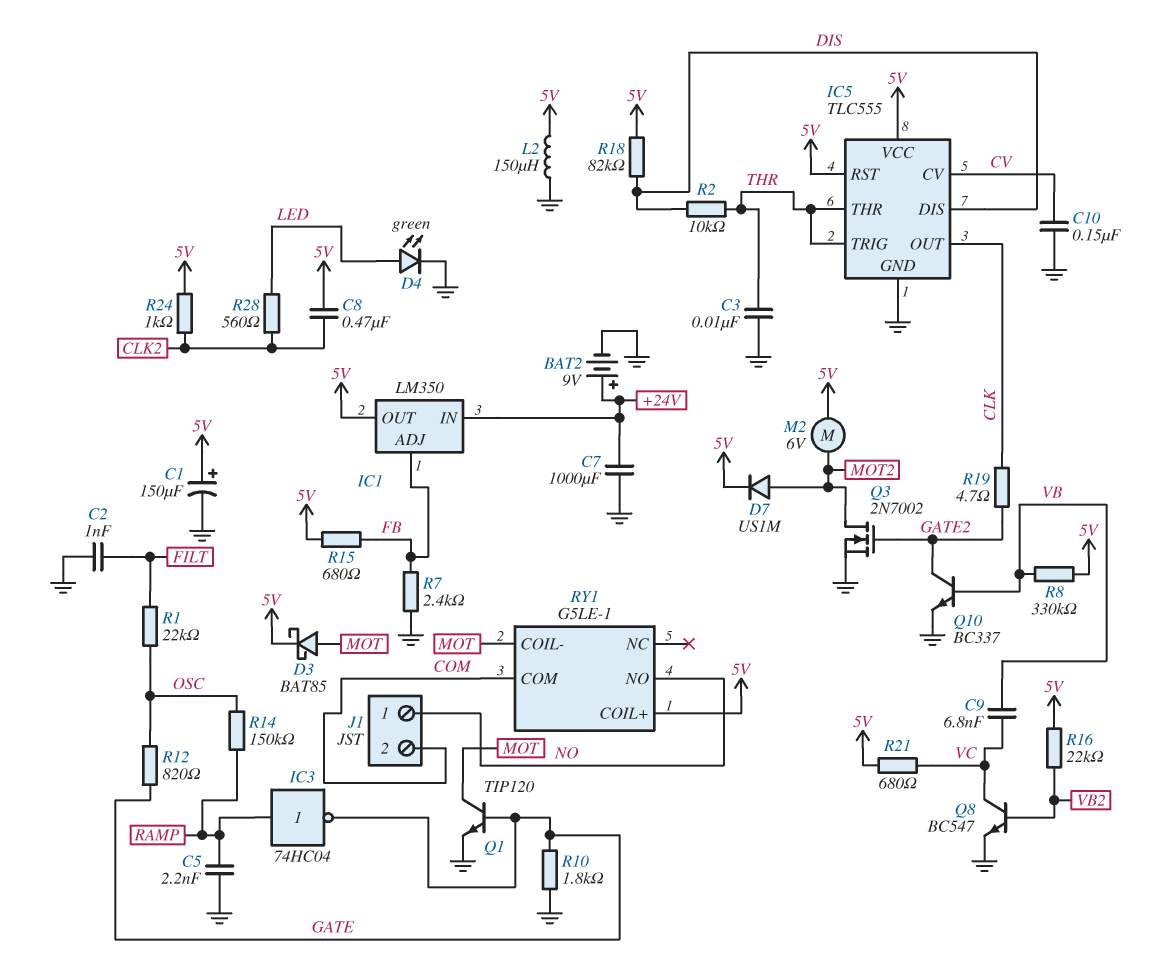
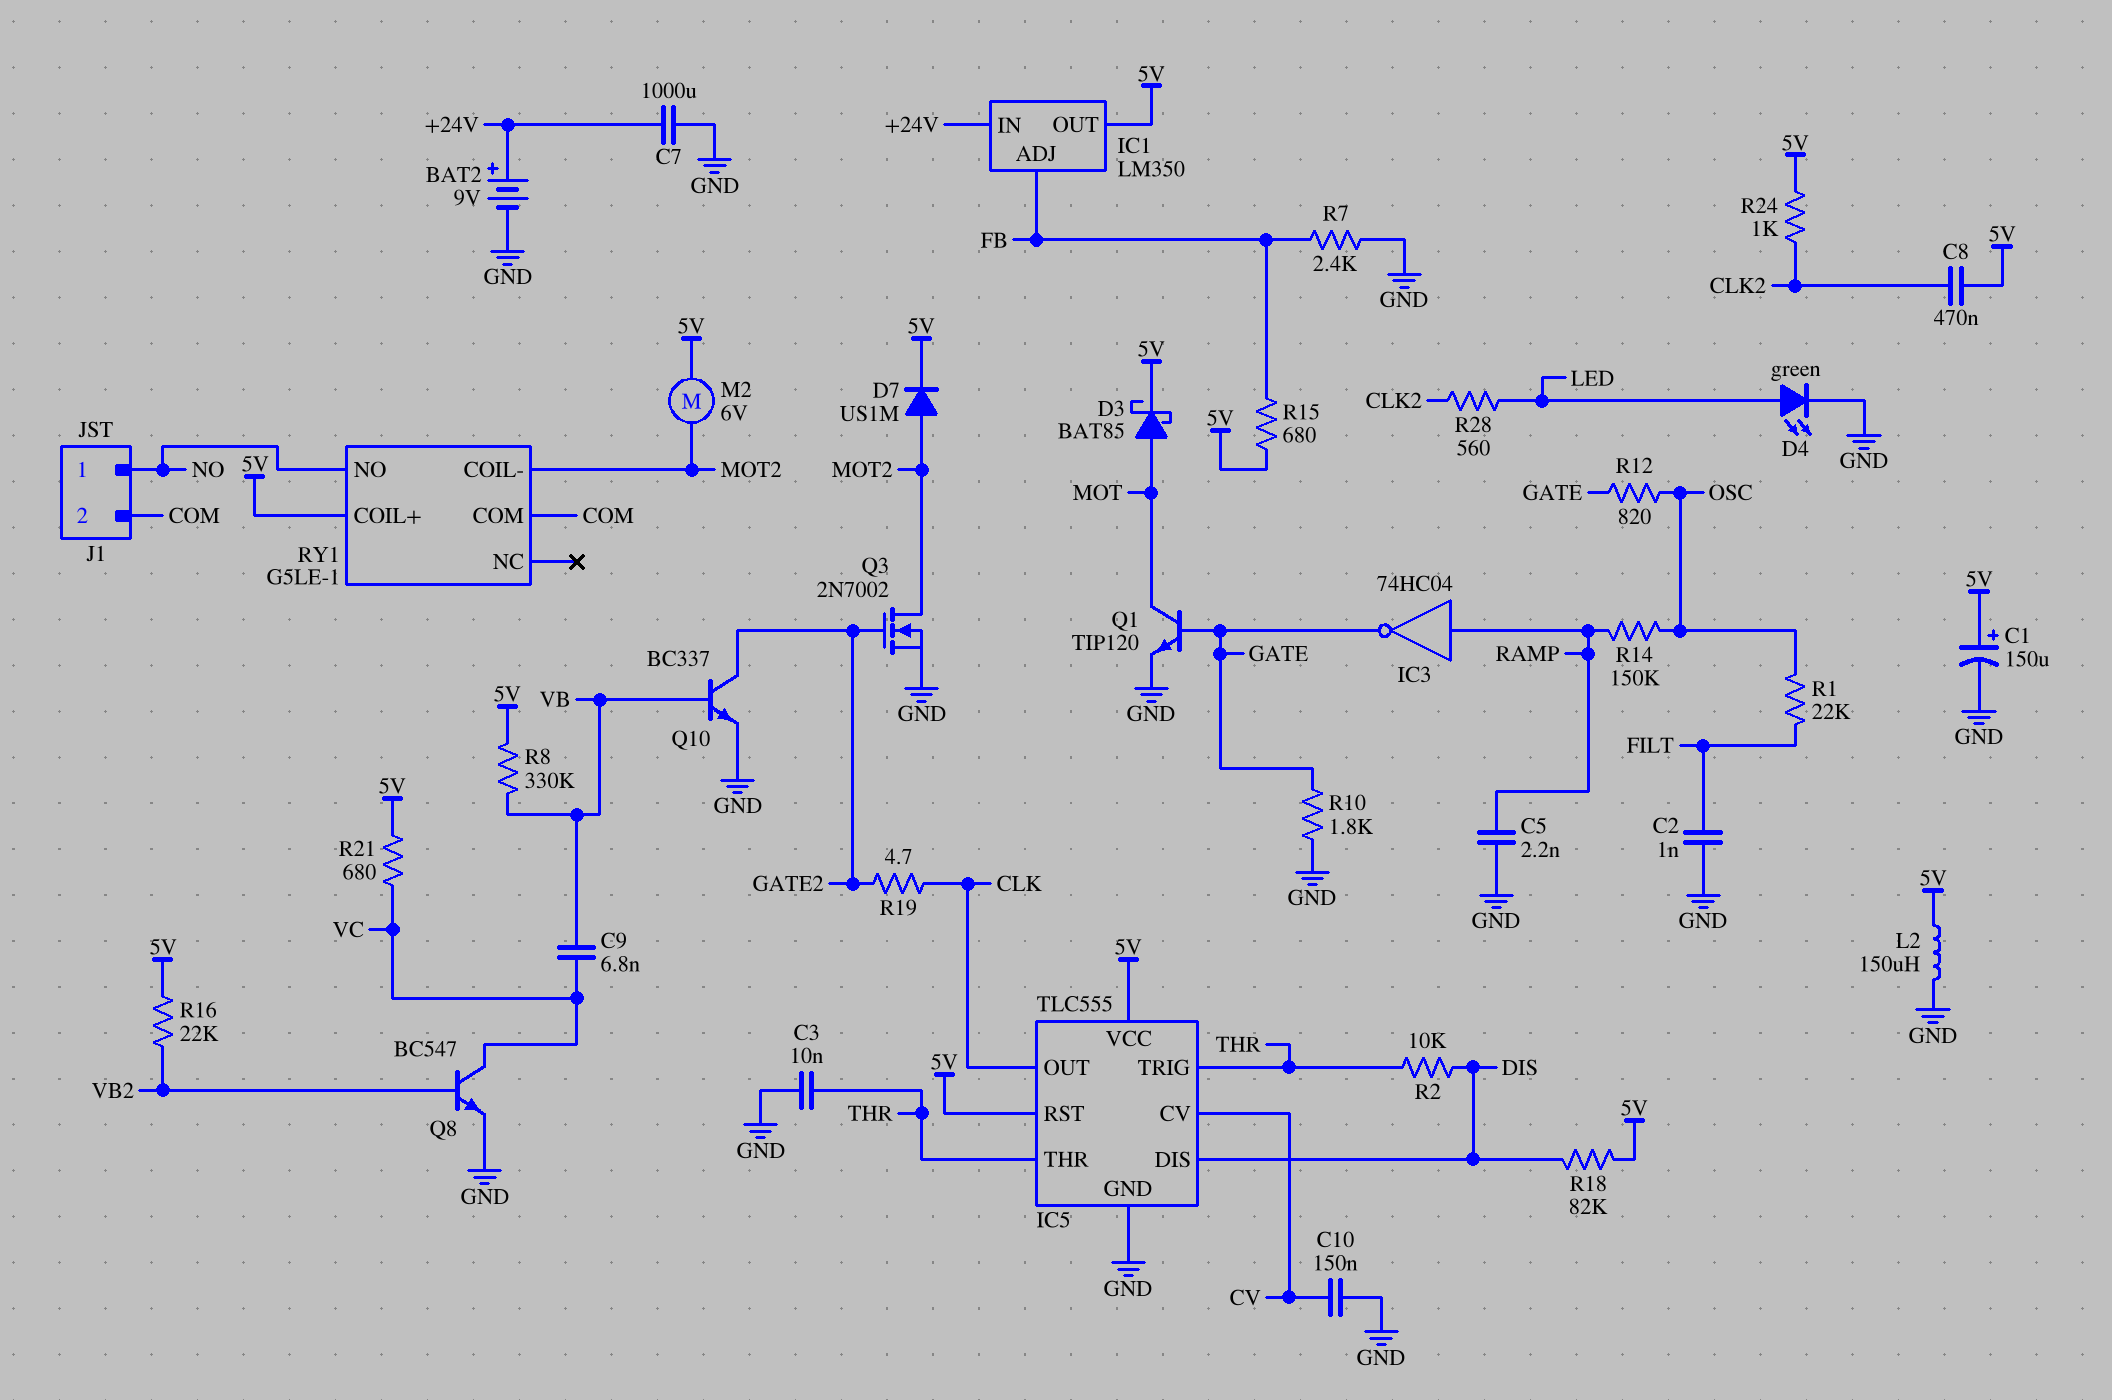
RY1 pin COIL-: MOT -> MOT2

